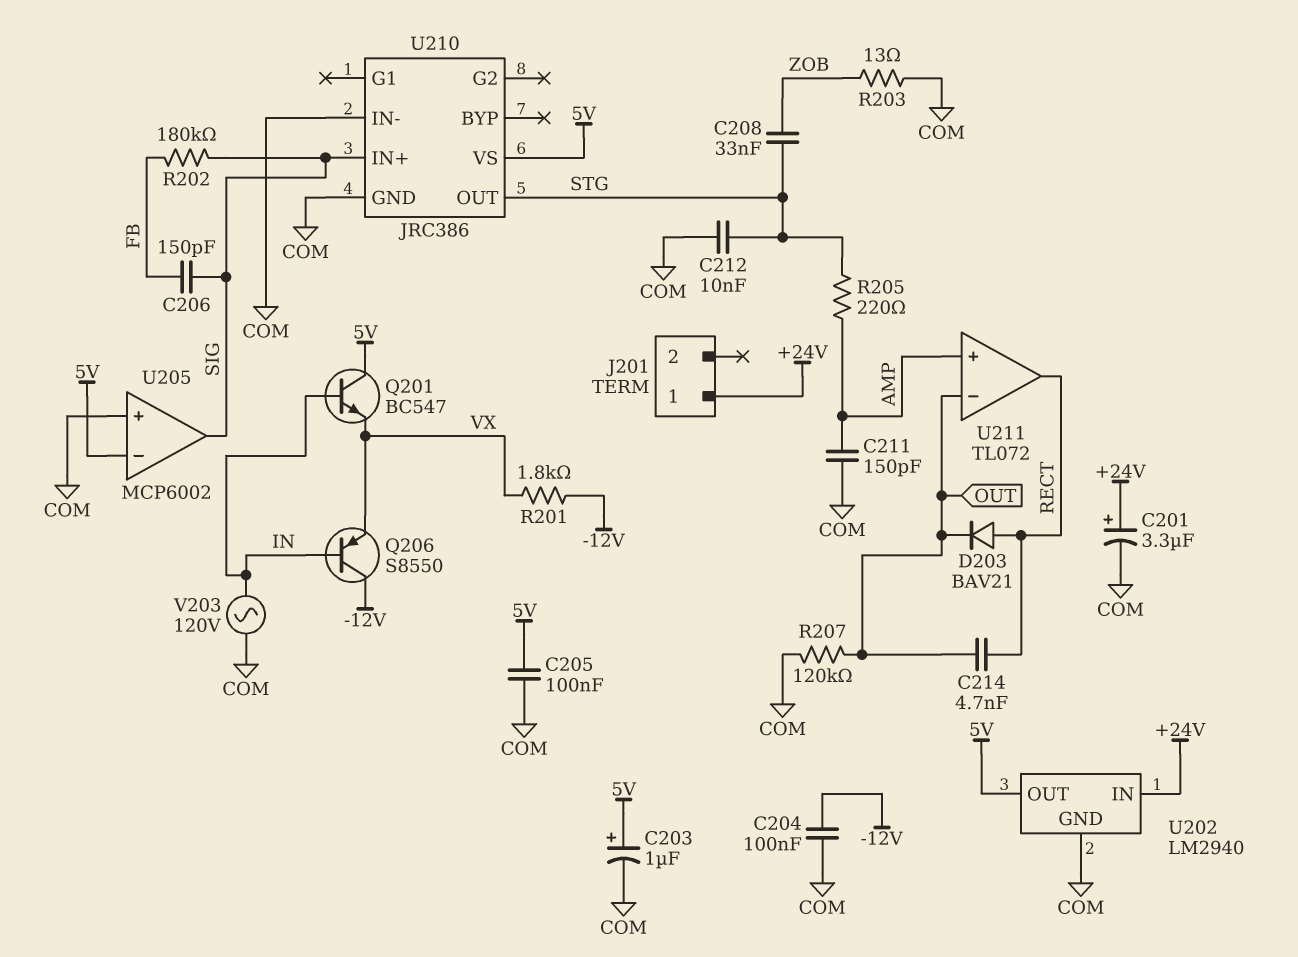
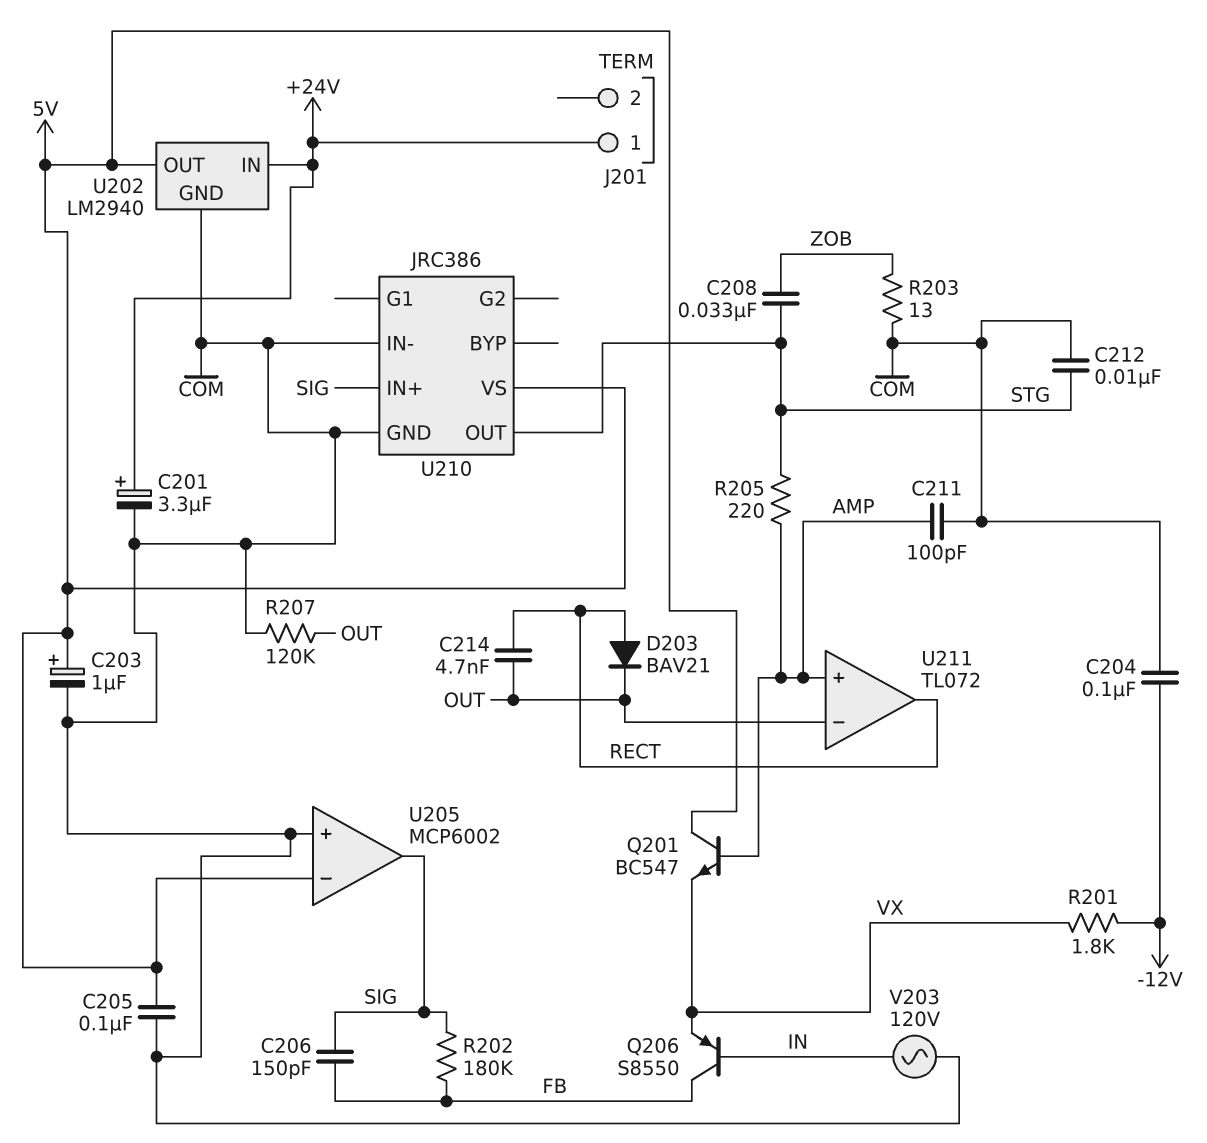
C211: 150pF (AMP, COM) -> 100pF (AMP, COM)
Q201: NPN BC547 (B IN, C 5V, E VX) -> NPN BC547 (B AMP, C 5V, E VX)
Q206: PNP S8550 (B IN, C -12V, E VX) -> PNP S8550 (B IN, C FB, E VX)

